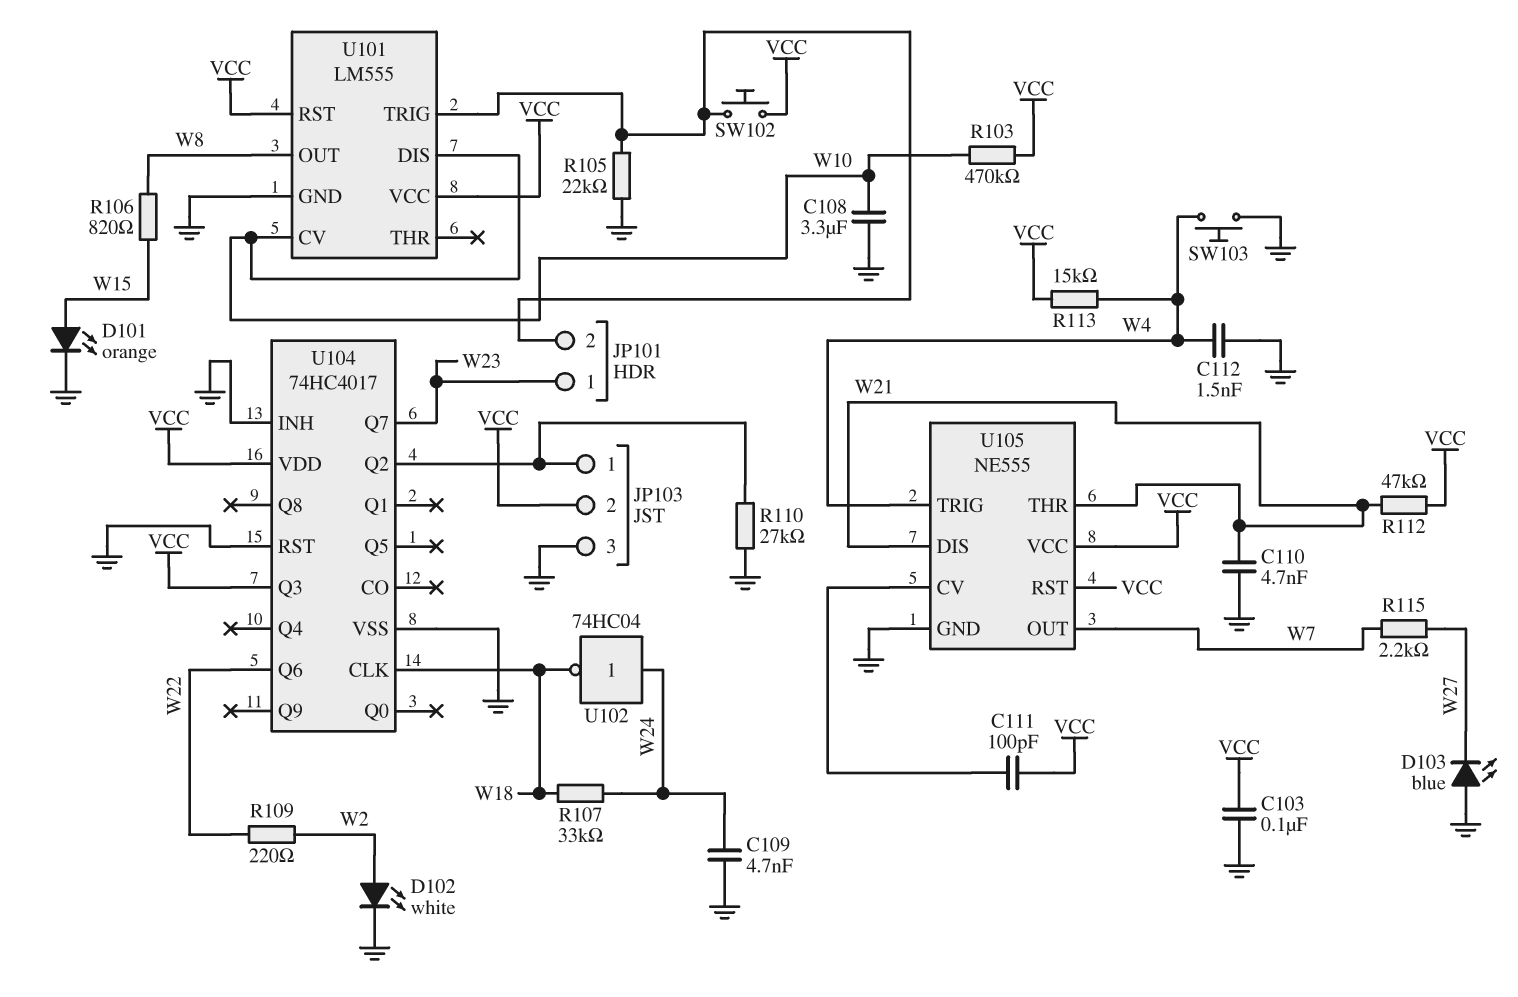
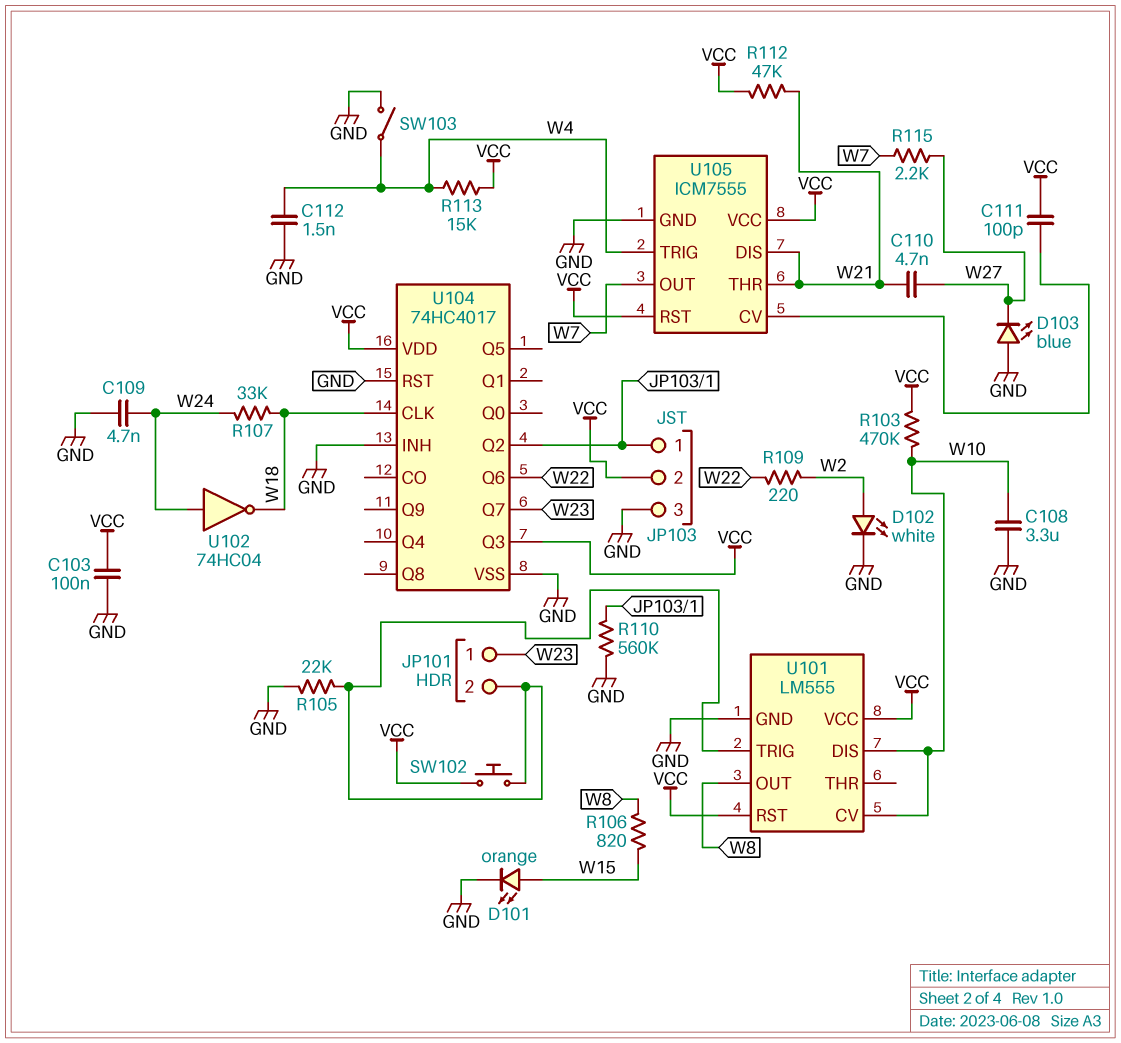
C110: 4.7nF (GND, W21) -> 4.7nF (W21, W27)
R110: 27k (GND, JP103/1) -> 560k (GND, JP103/1)
SW103: button (GND, W4) -> switch (GND, W4)
U105: NE555 -> ICM7555

